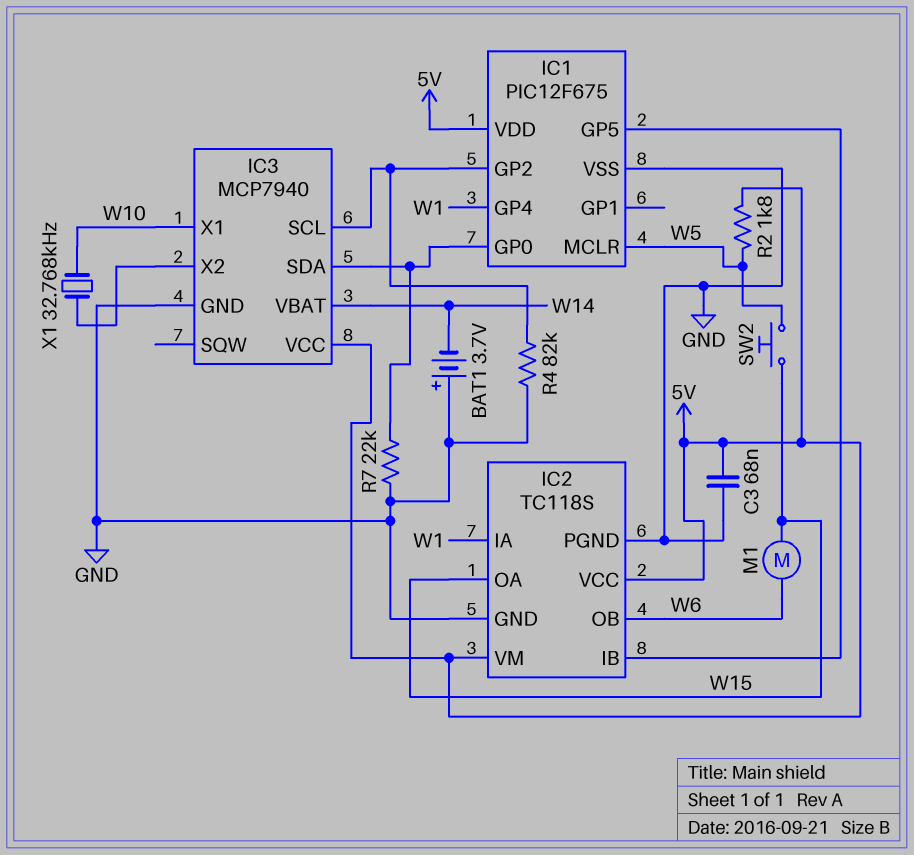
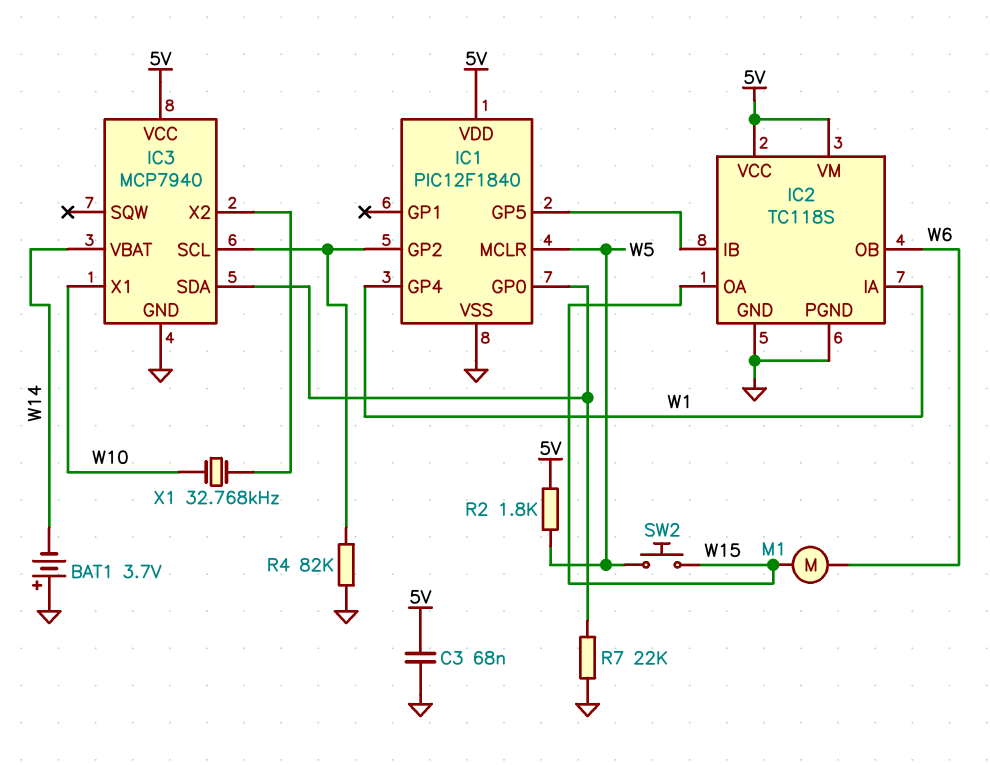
IC1: PIC12F675 -> PIC12F1840

